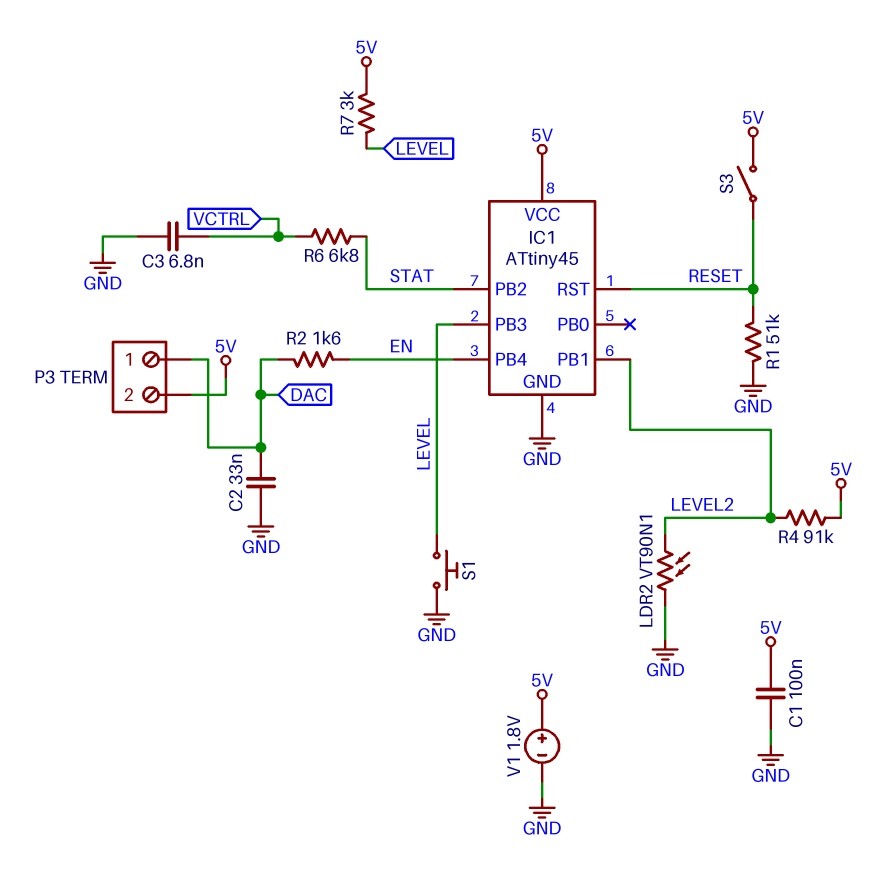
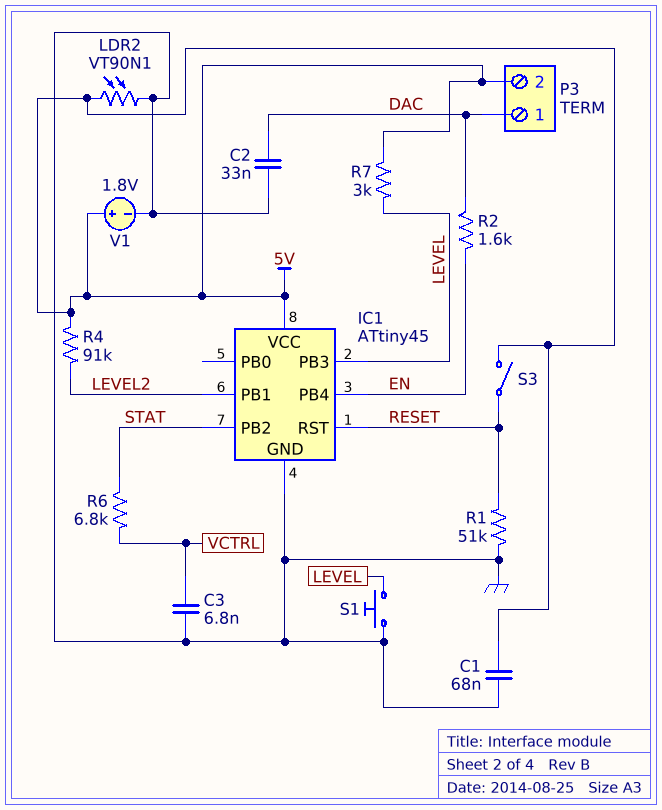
C1: 100nF (5V, GND) -> 68nF (5V, GND)
LDR2: VT90N1 (GND, LEVEL2) -> VT90N1 (5V, GND)

